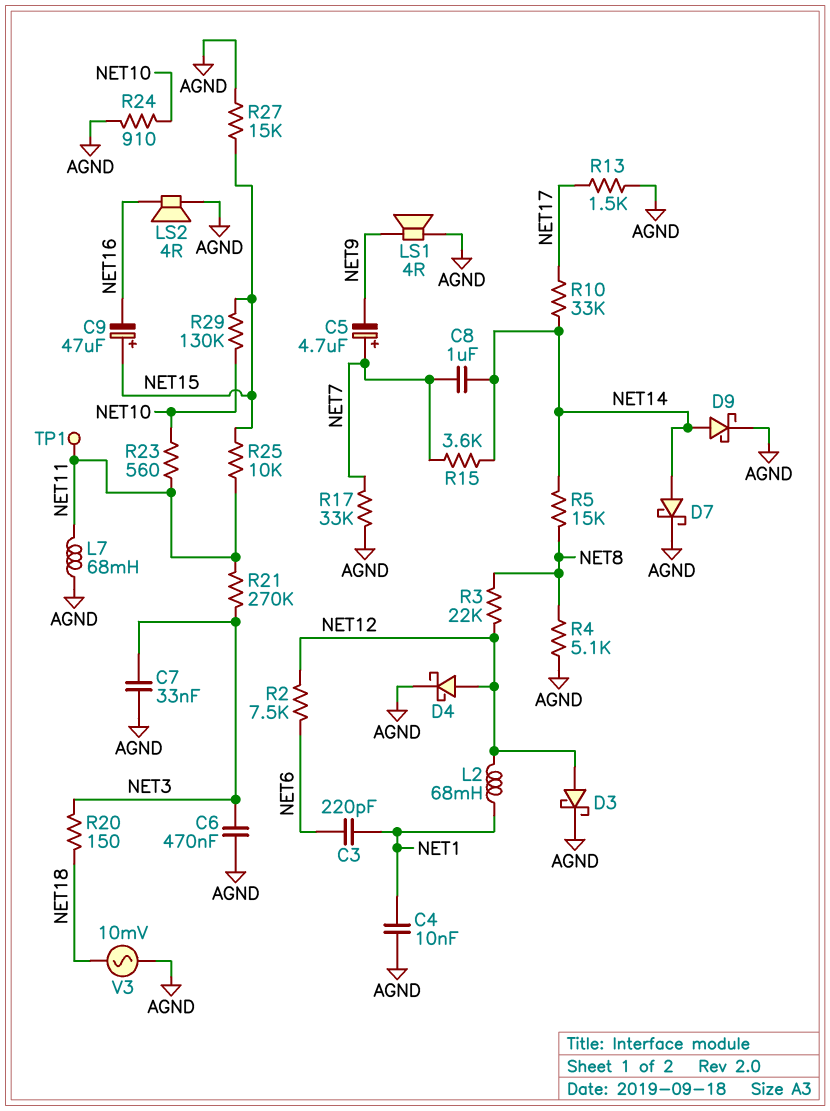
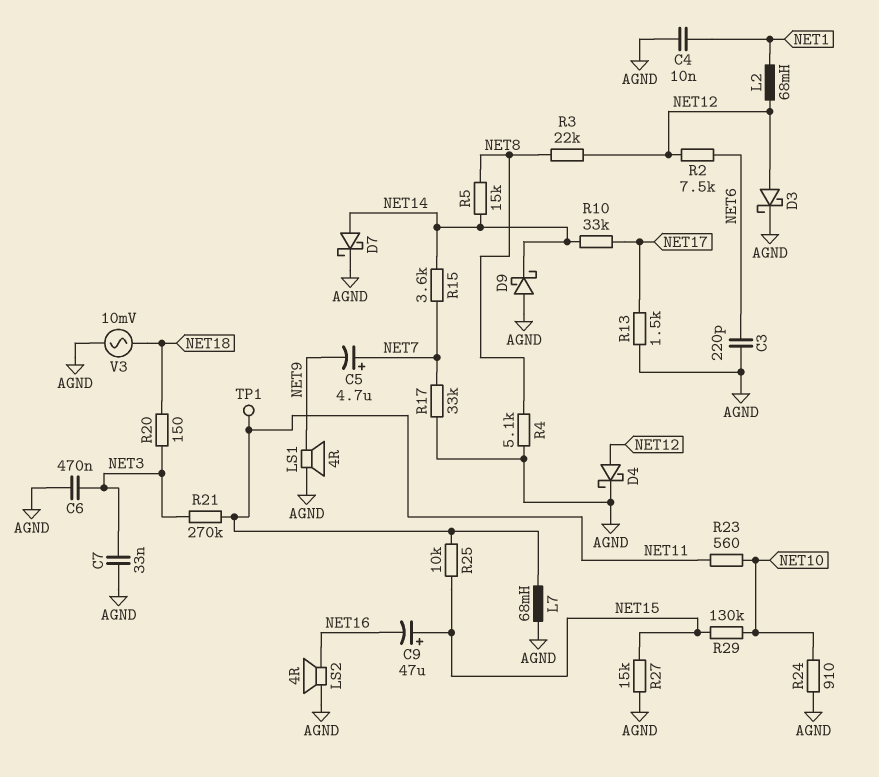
C3: 220pF (NET1, NET6) -> 220pF (AGND, NET6)
C8: 1uF (NET7, NET14) -> none
D9: schottky (A NET14, K AGND) -> schottky (A AGND, K NET14)

